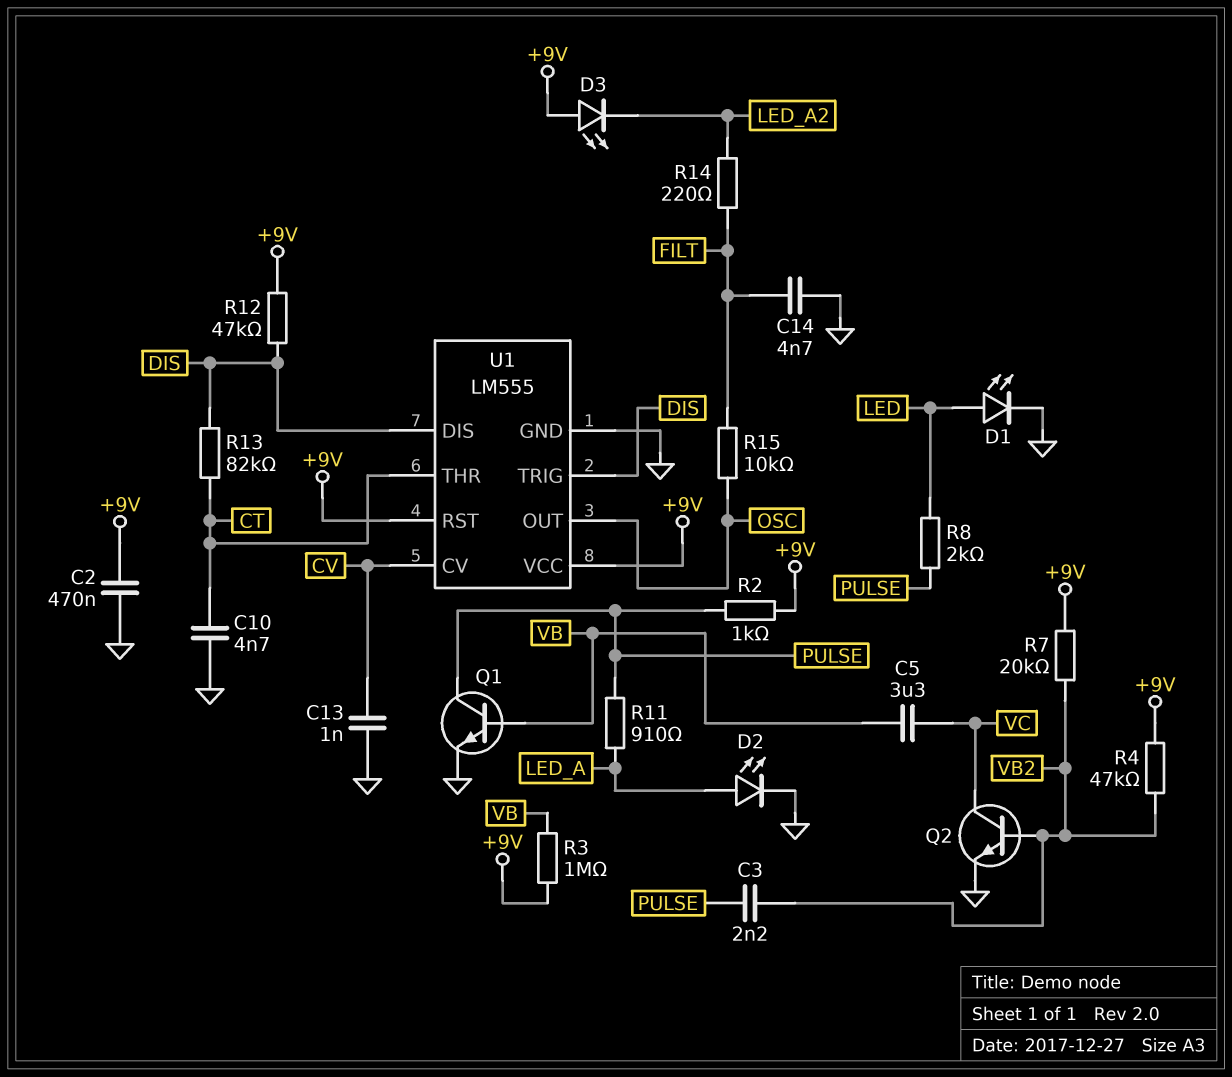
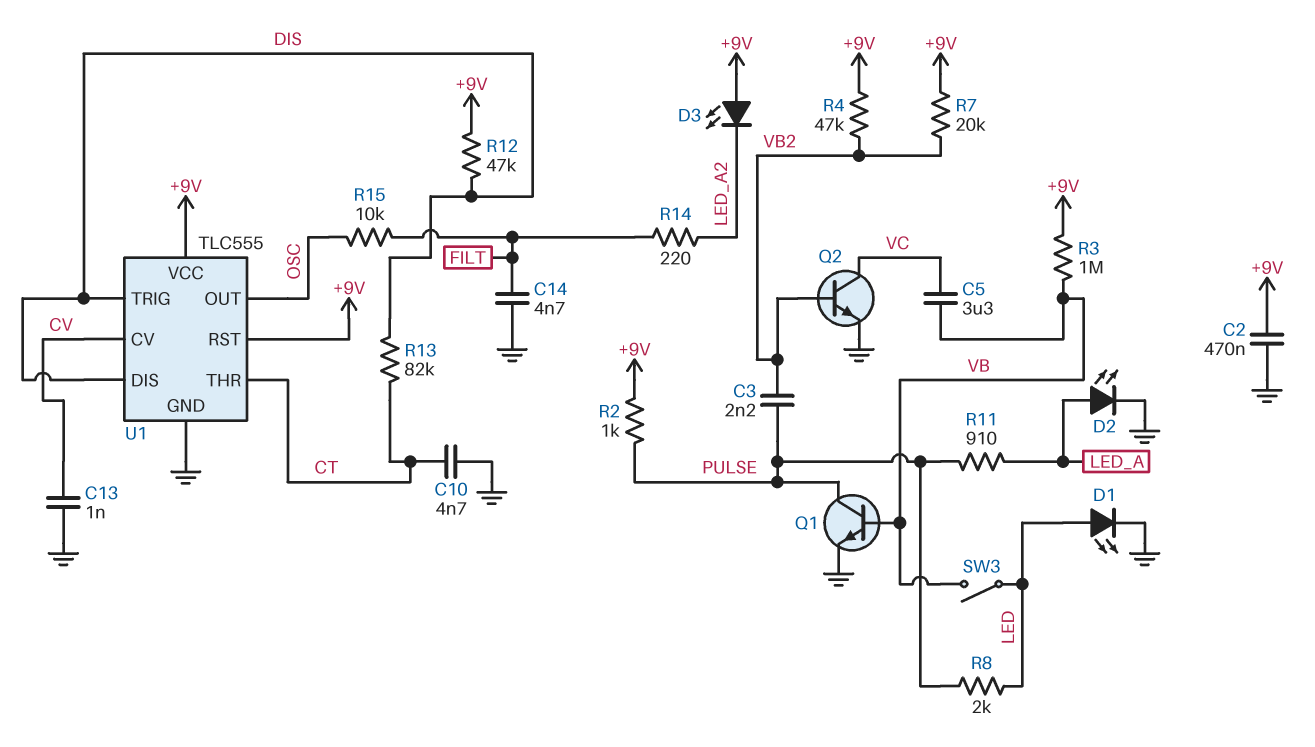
SW3: none -> switch (LED, VB)
U1: LM555 -> TLC555

